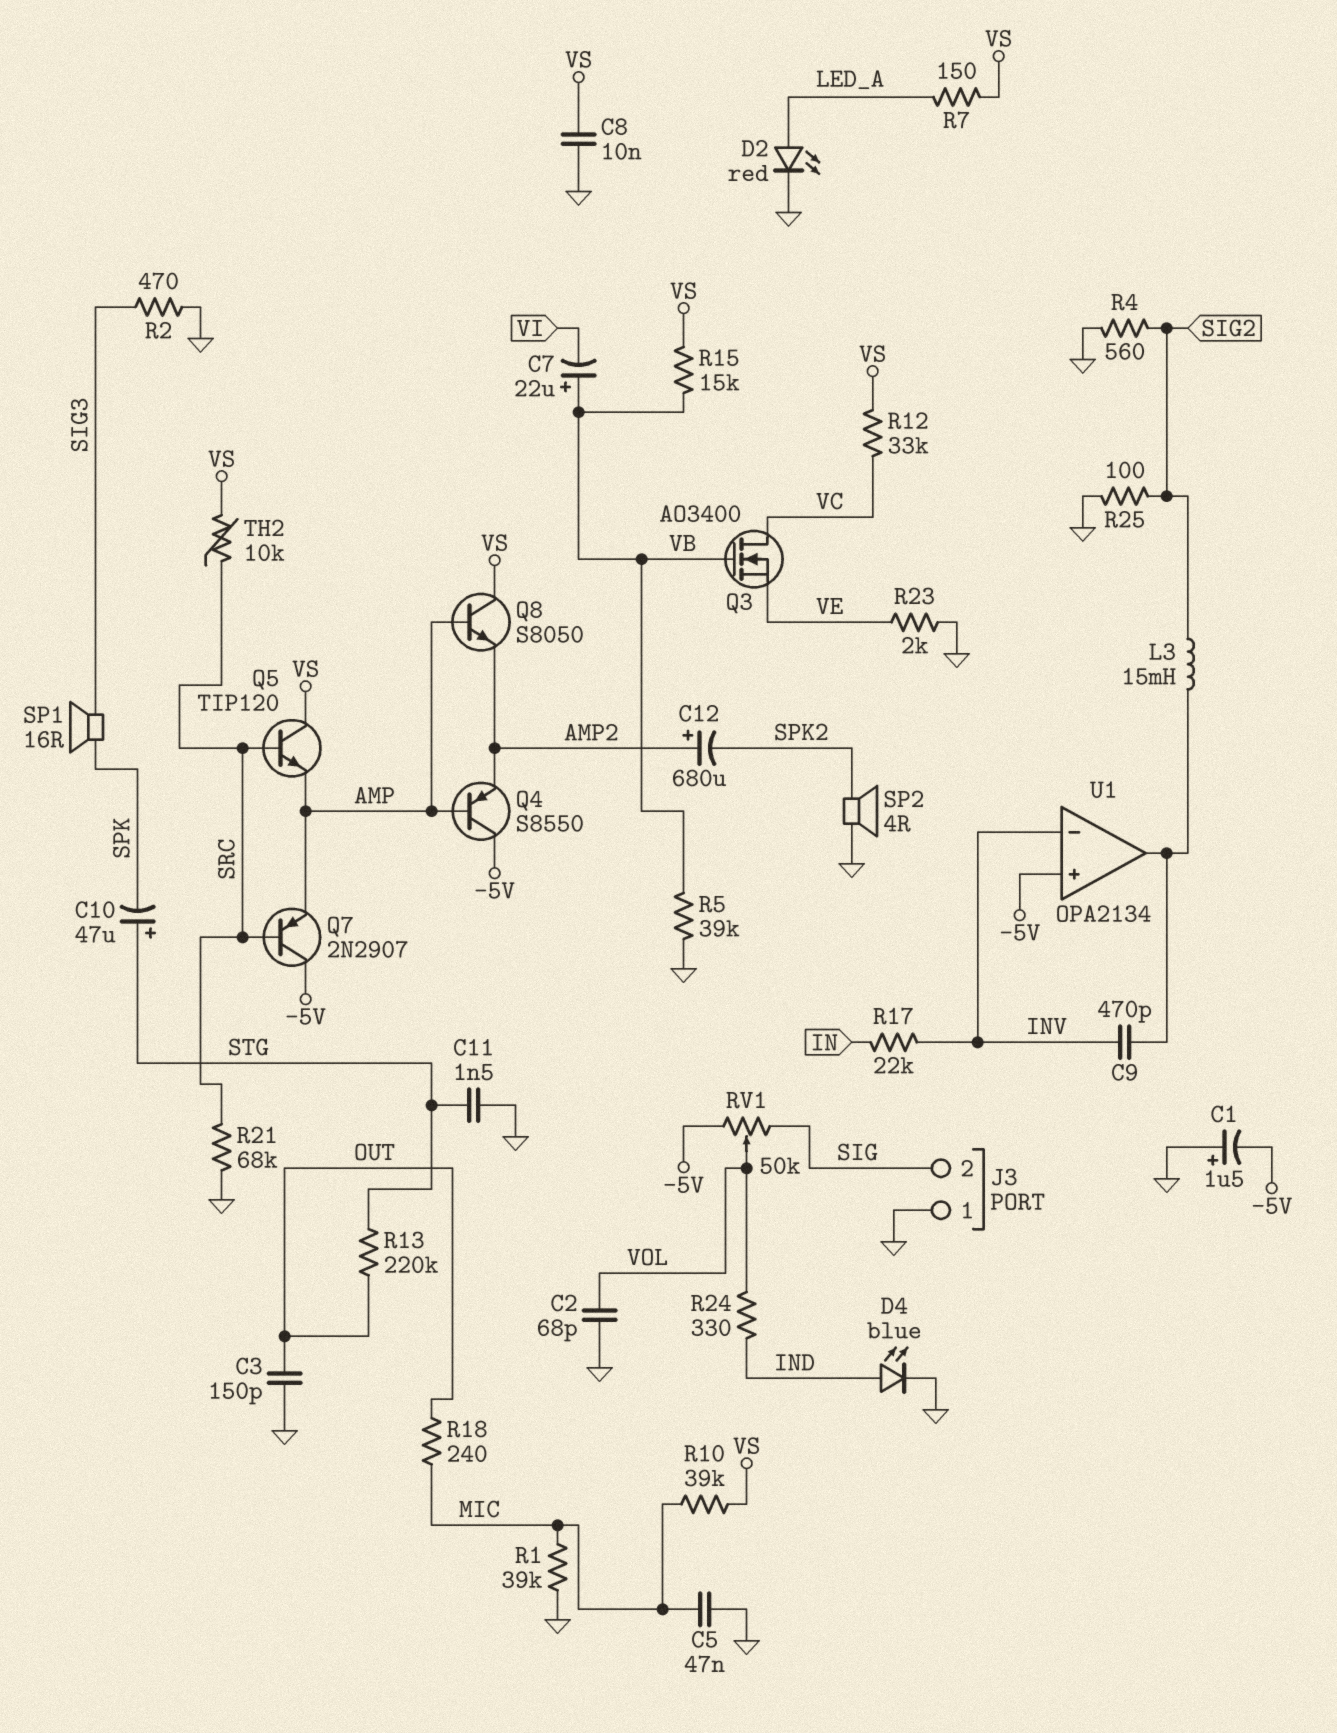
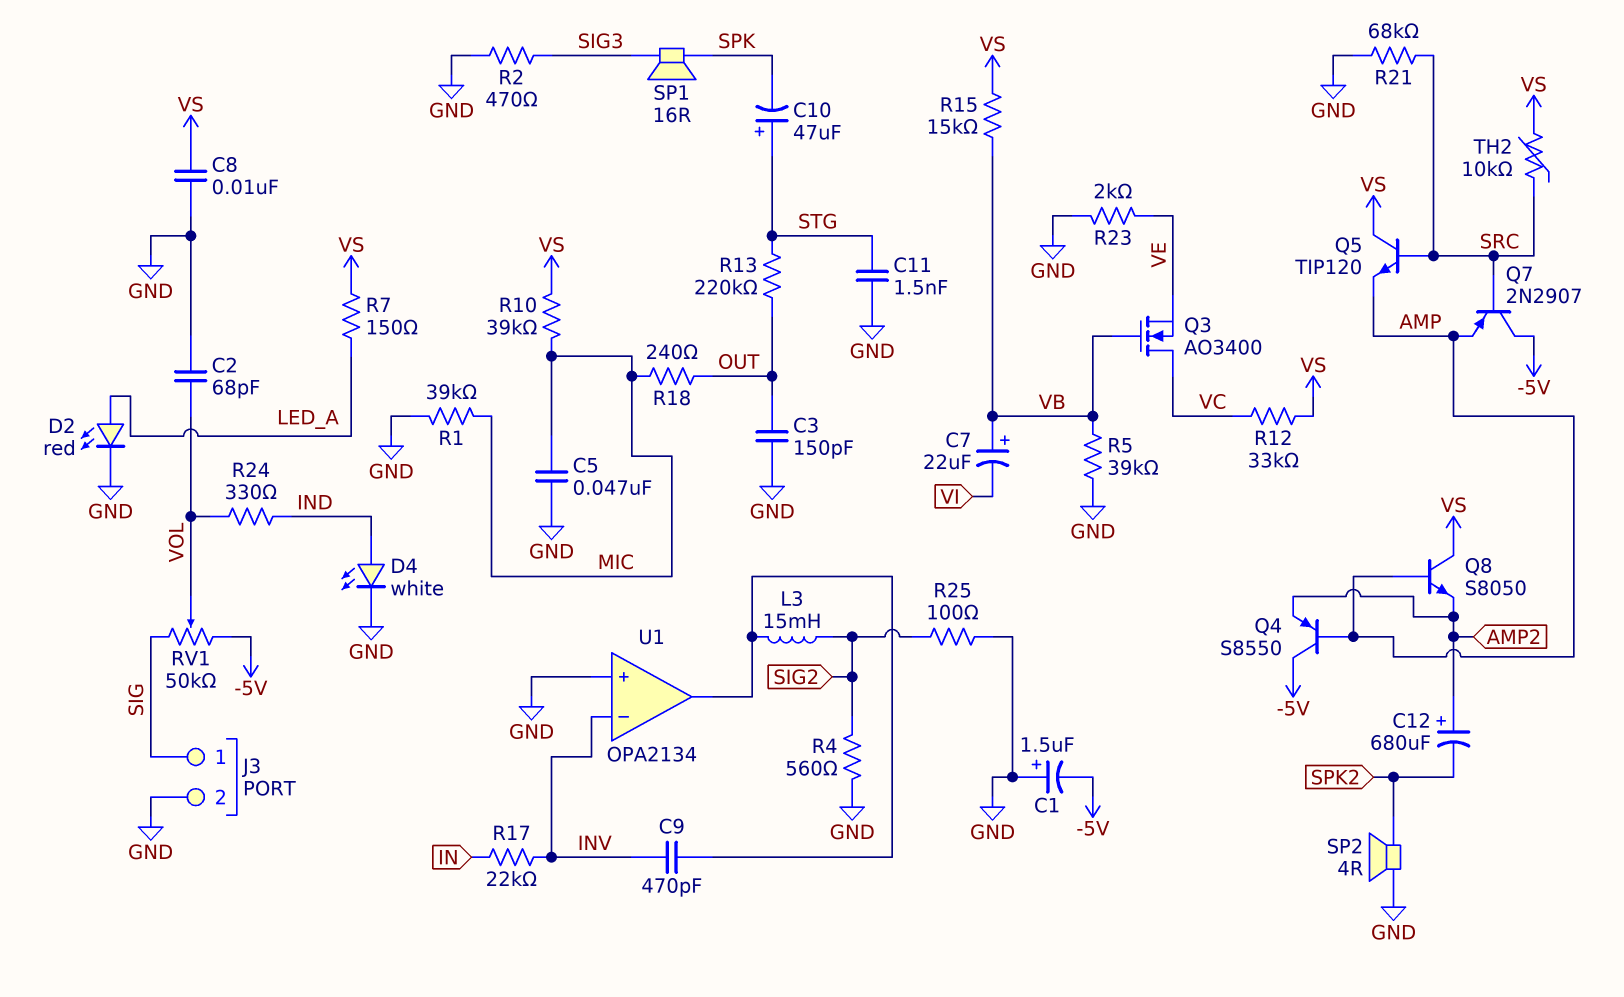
D4: LED blue (A IND, K GND) -> LED white (A IND, K GND)
J3 pin 1: GND -> SIG
J3 pin 2: SIG -> GND
U1 pin in+: -5V -> GND

